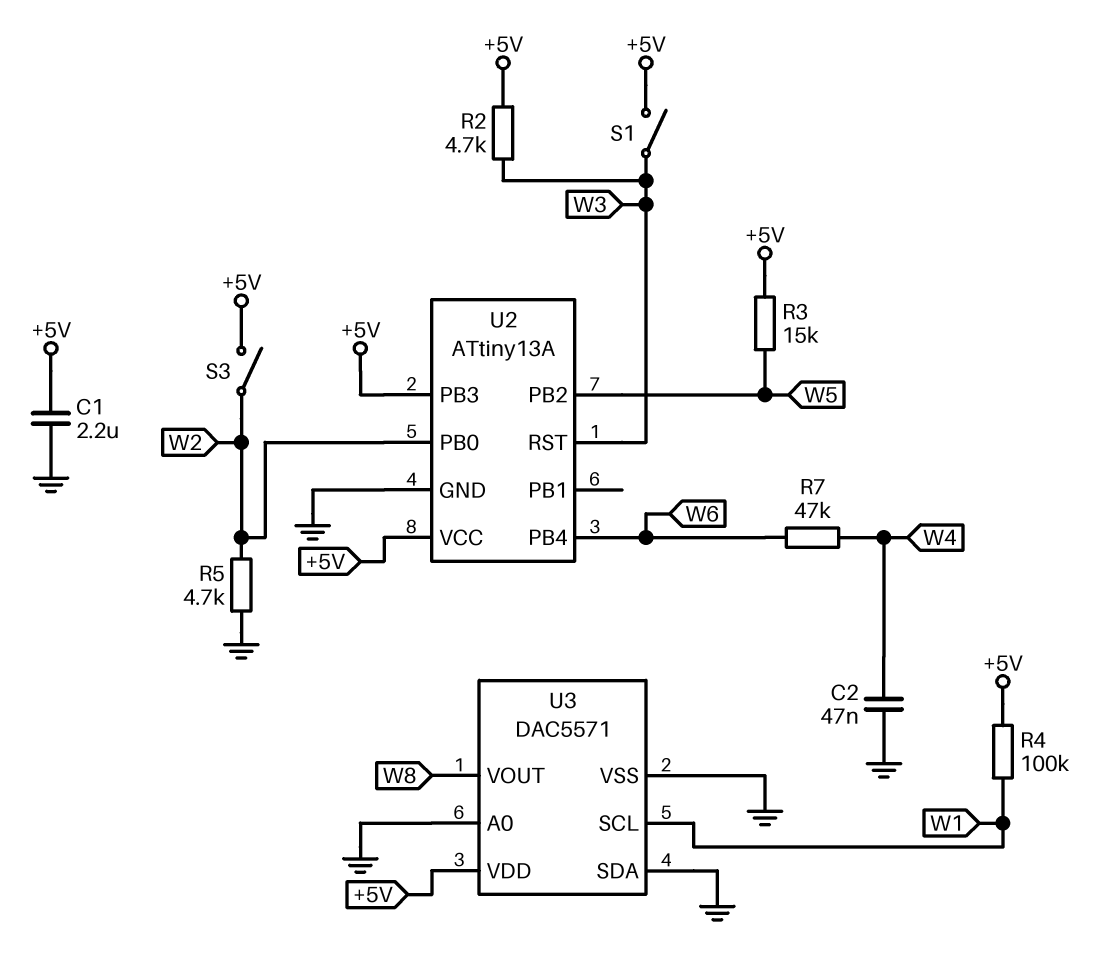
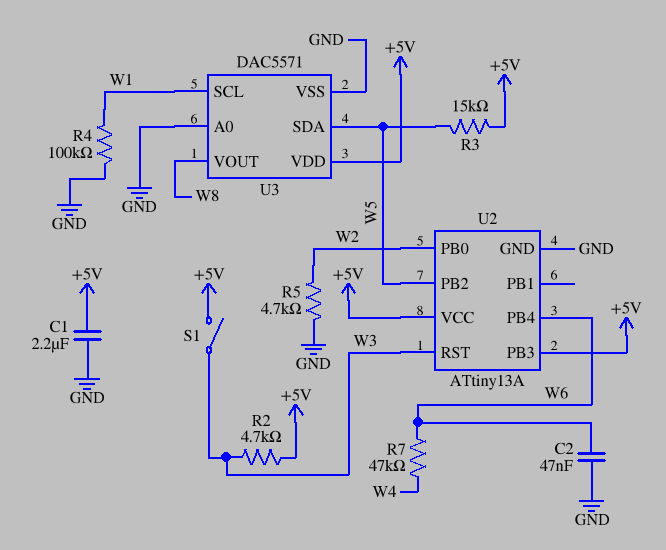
C2: 47nF (GND, W4) -> 47nF (GND, W6)
R4: 100k (+5V, W1) -> 100k (GND, W1)
S3: switch (+5V, W2) -> none
U3 pin SDA: GND -> W5

